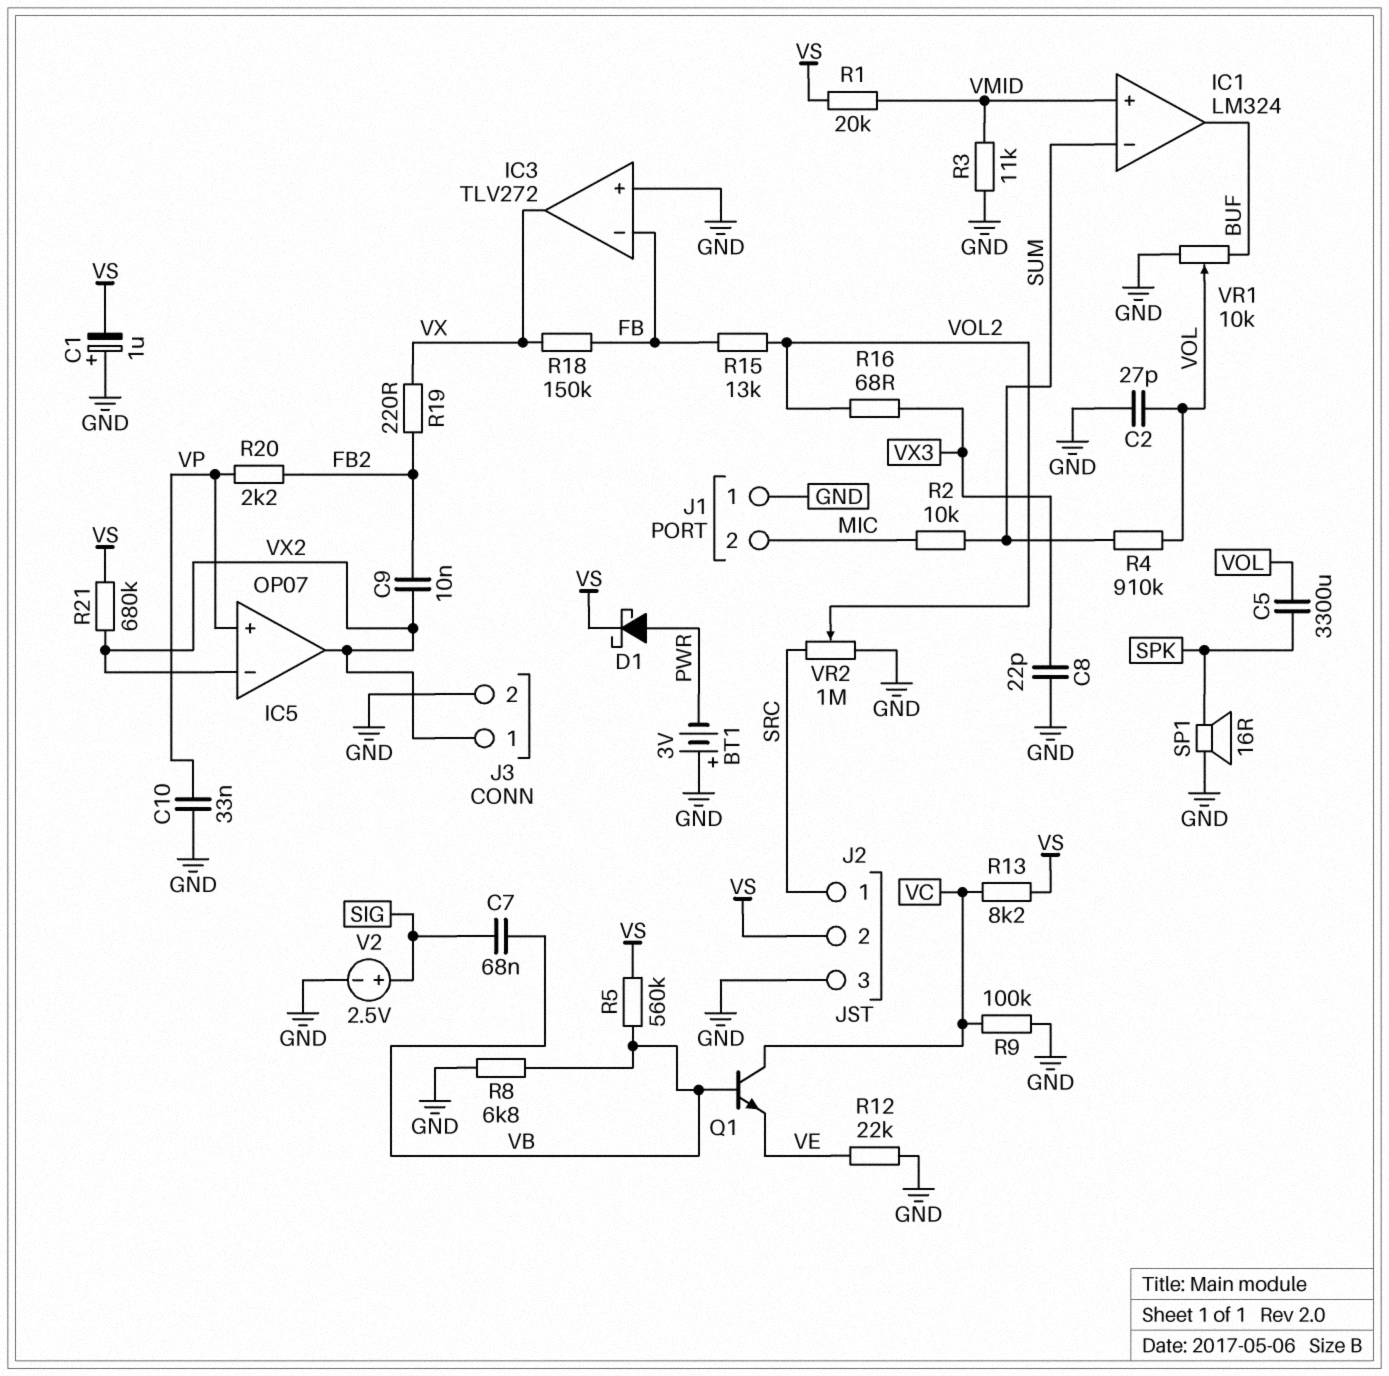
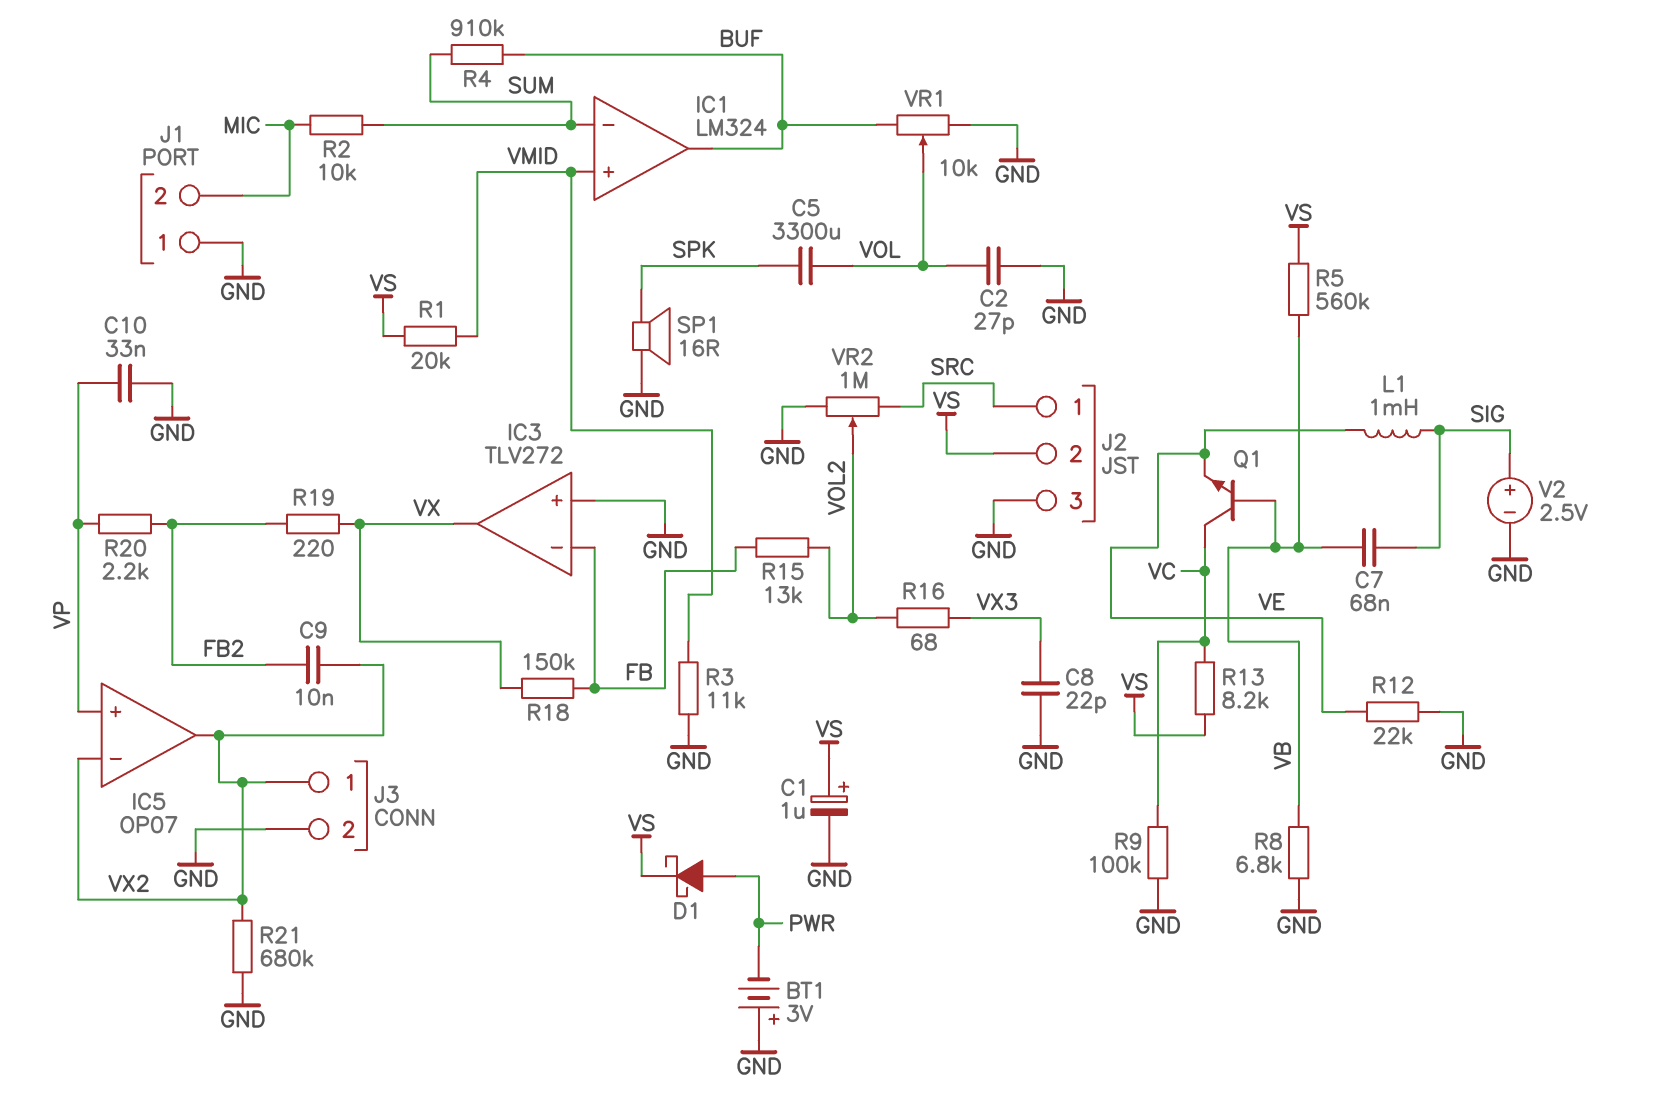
C1: 1uF (plus GND, minus VS) -> 1uF (plus VS, minus GND)
L1: none -> 1mH (SIG, VE)
R4: 910k (SUM, VOL) -> 910k (BUF, SUM)
R21: 680k (VS, VX2) -> 680k (GND, VX2)

